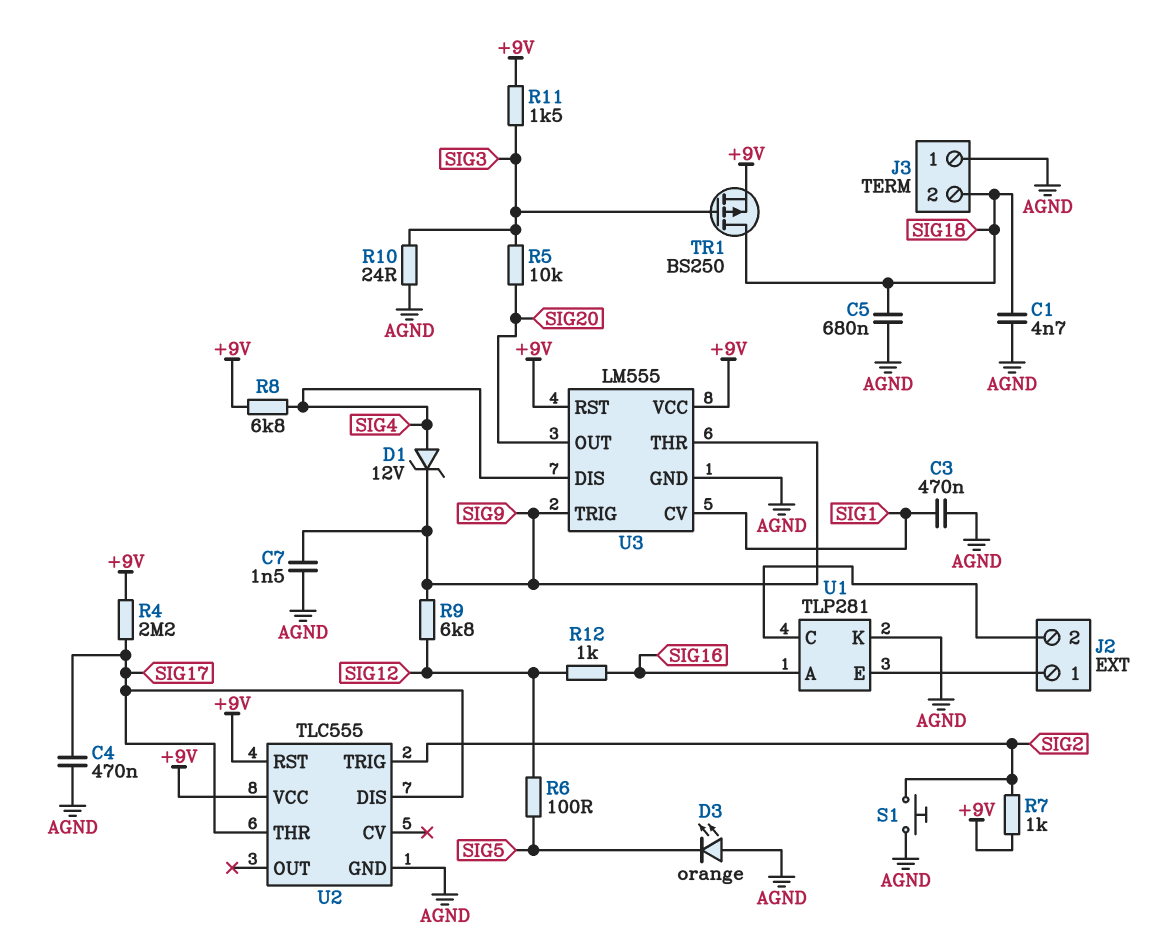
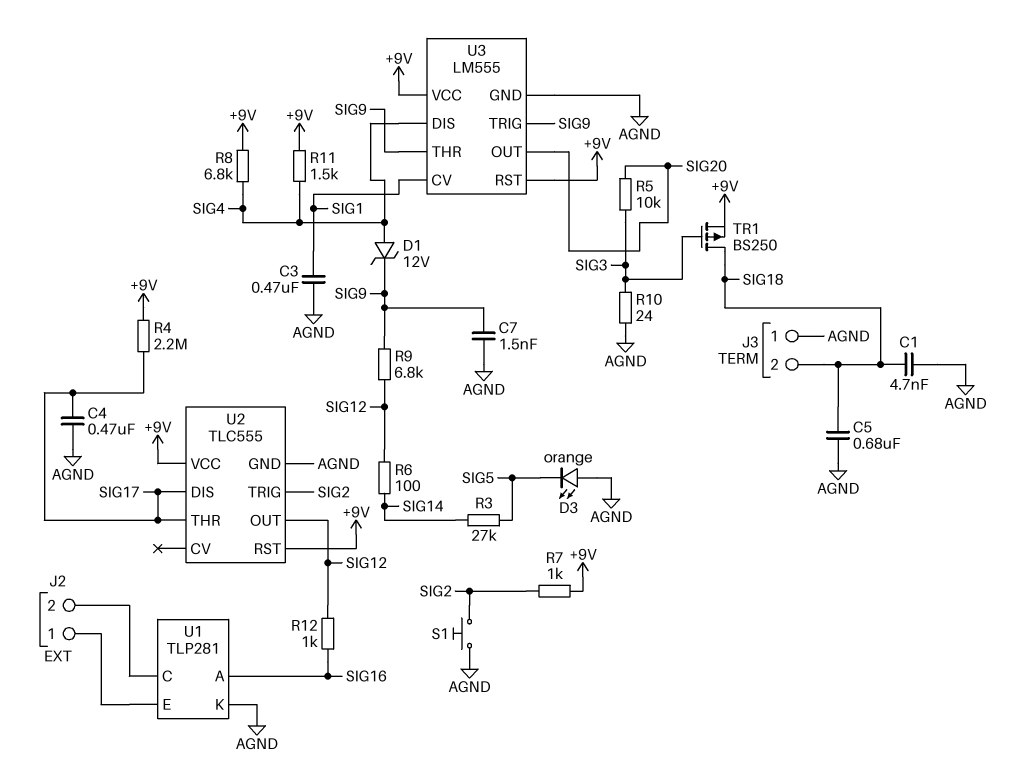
R3: none -> 27k (SIG5, SIG14)
R6: 100 (SIG5, SIG12) -> 100 (SIG12, SIG14)
R11: 1.5k (+9V, SIG3) -> 1.5k (+9V, SIG4)
U2 pin OUT: none -> SIG12

